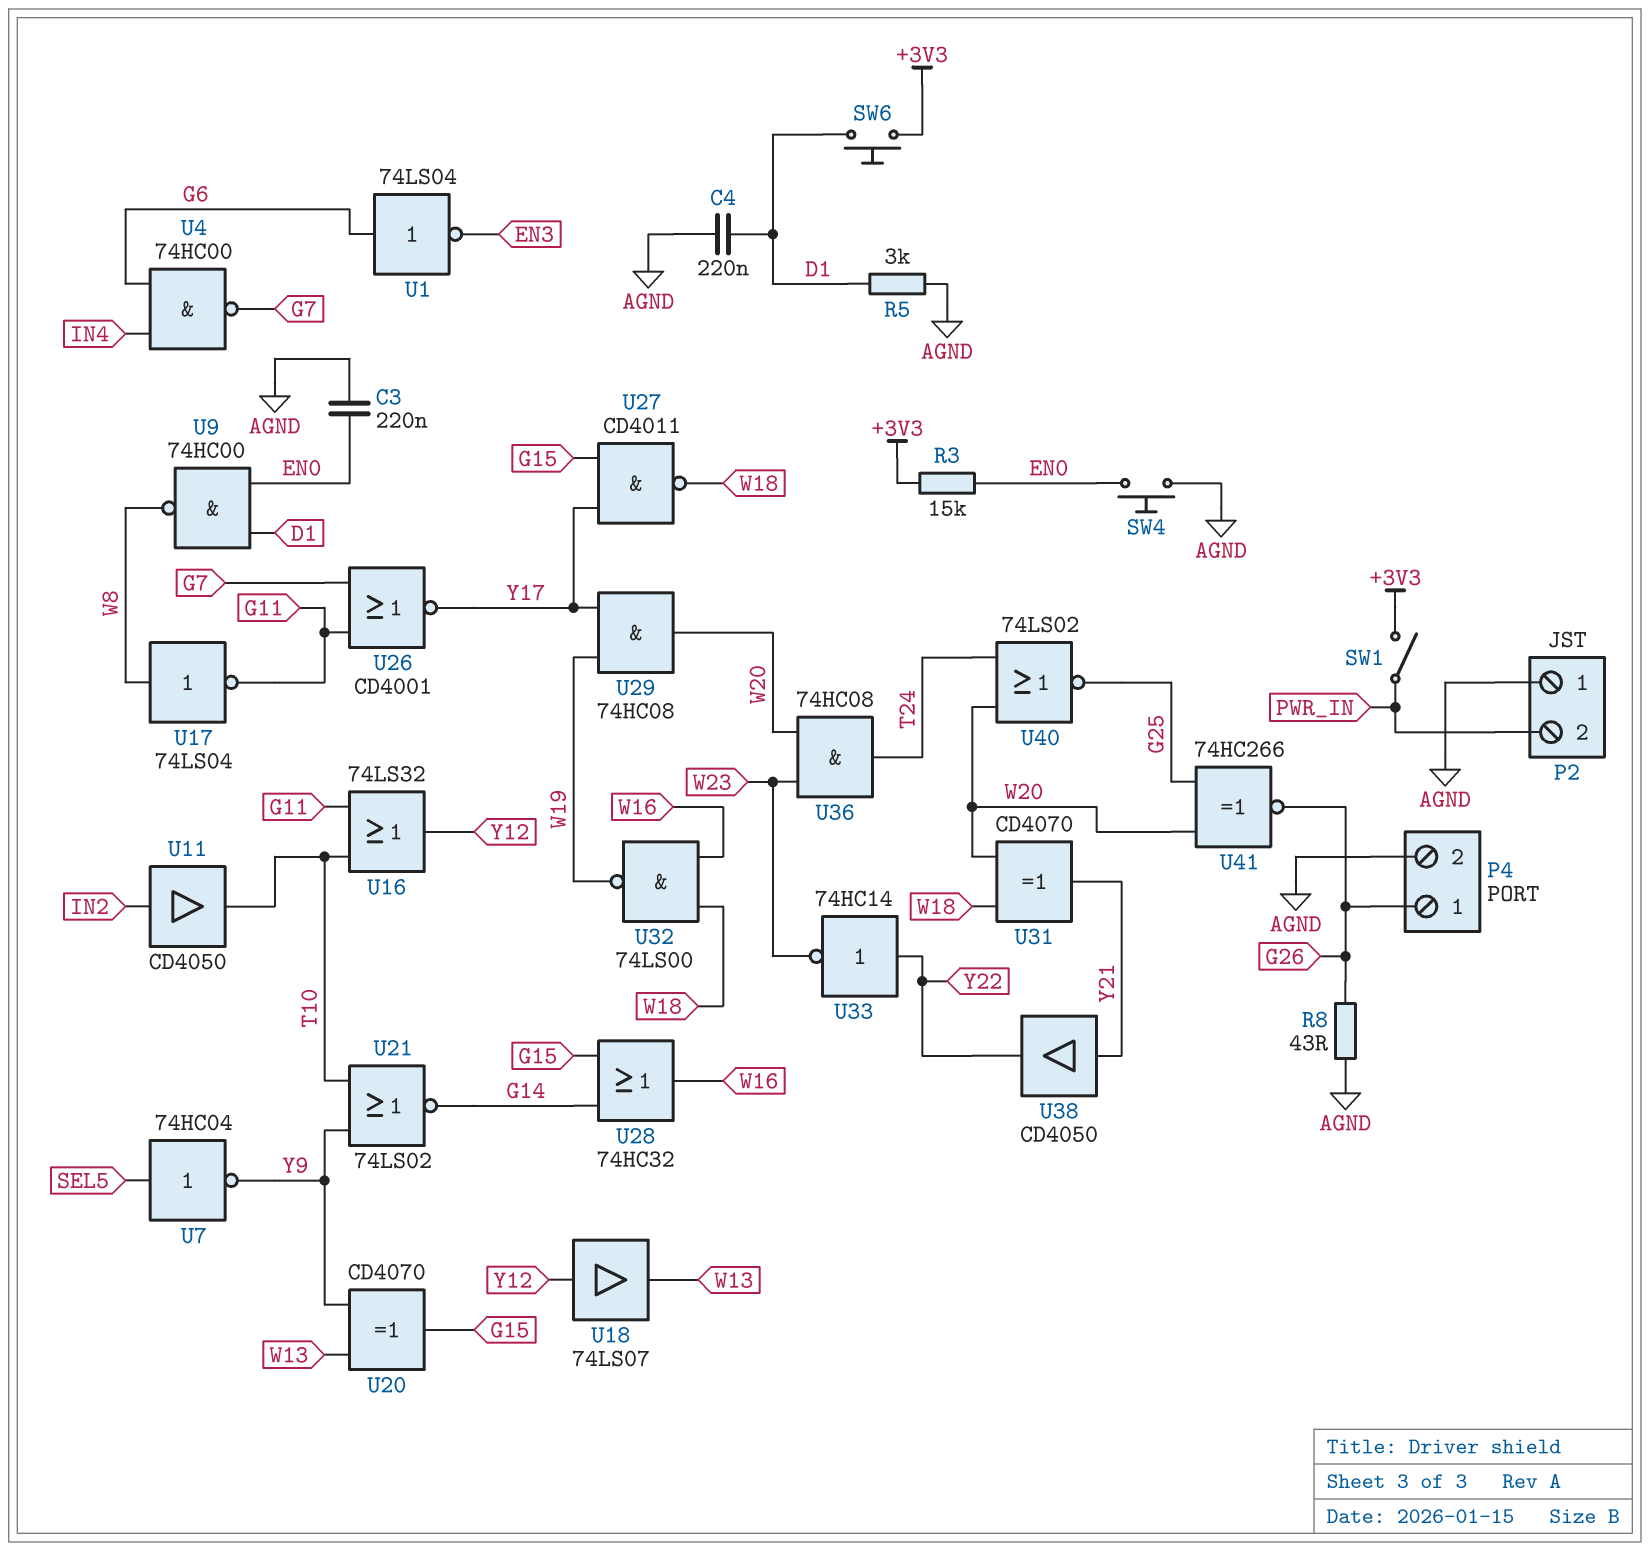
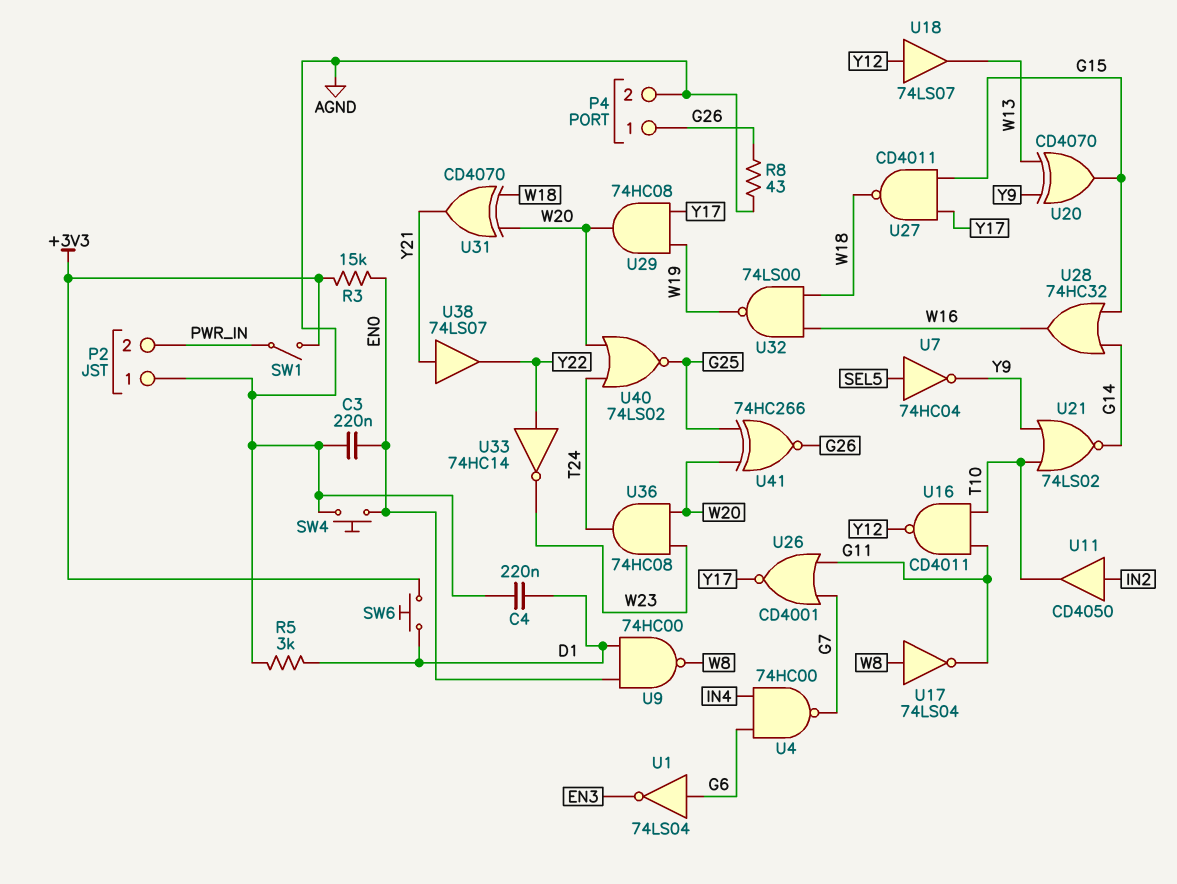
U16: OR 74LS32 (in G11, in T10, out Y12) -> NAND CD4011 (in G11, in T10, out Y12)
U38: buffer CD4050 (in Y21, out Y22) -> buffer 74LS07 (in Y21, out Y22)

